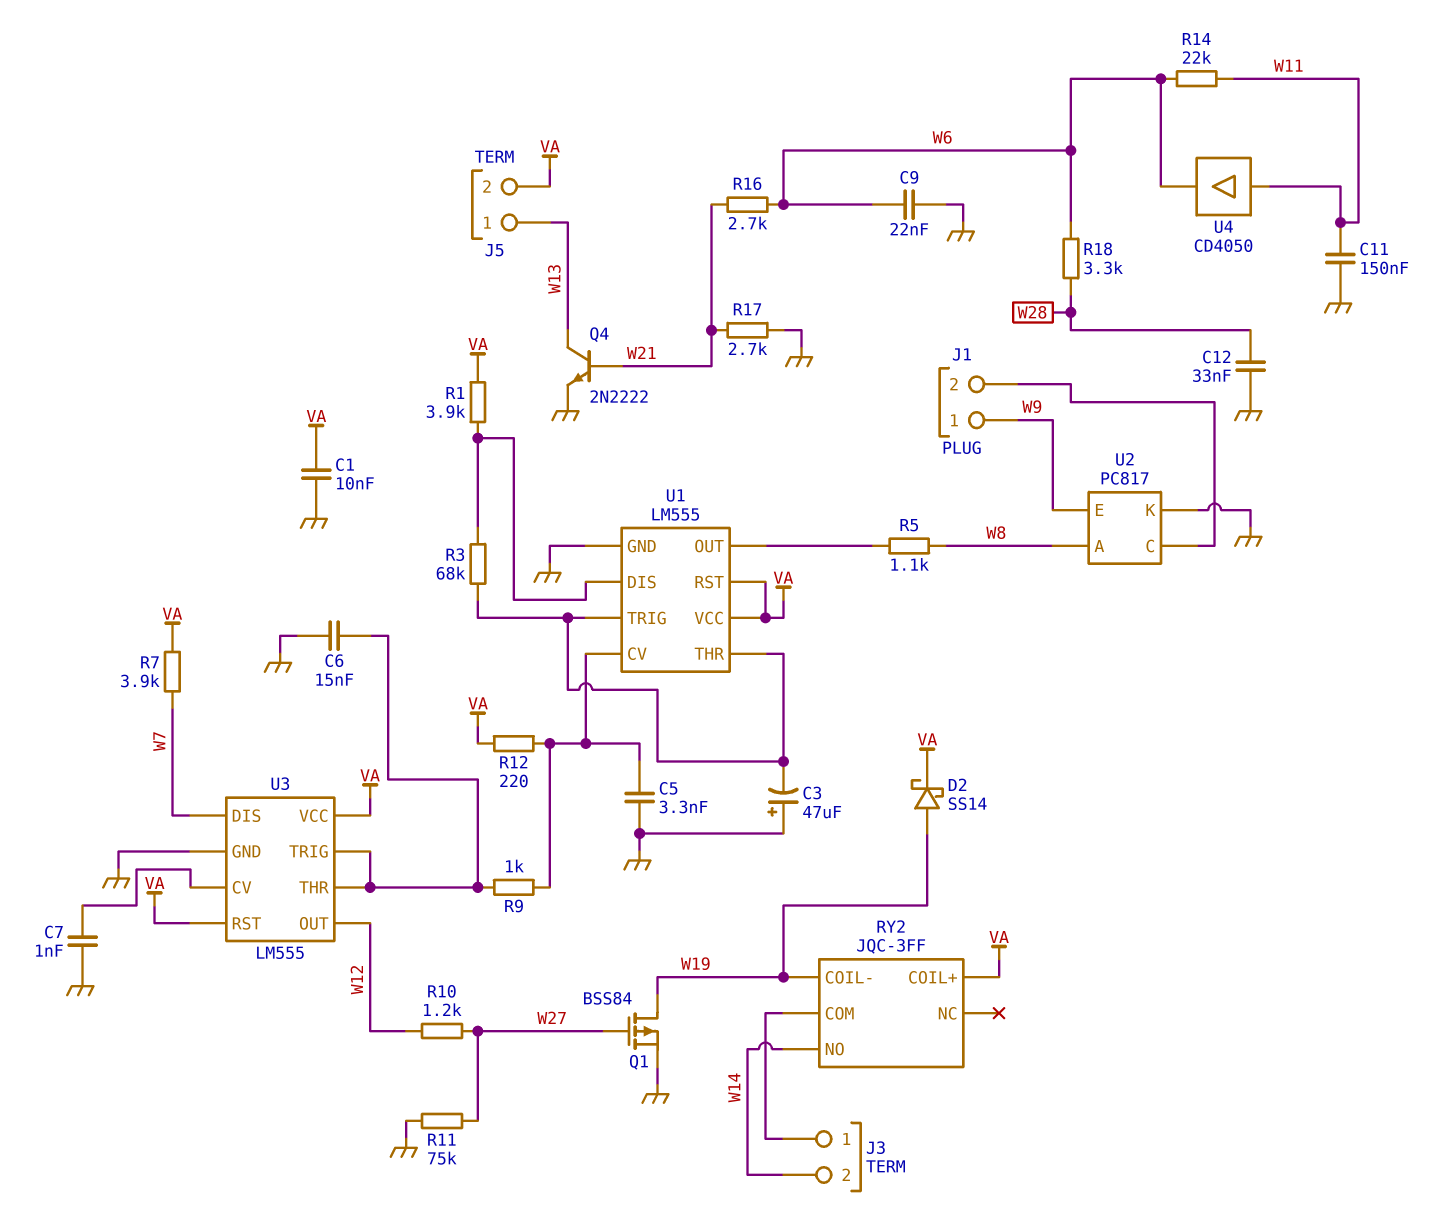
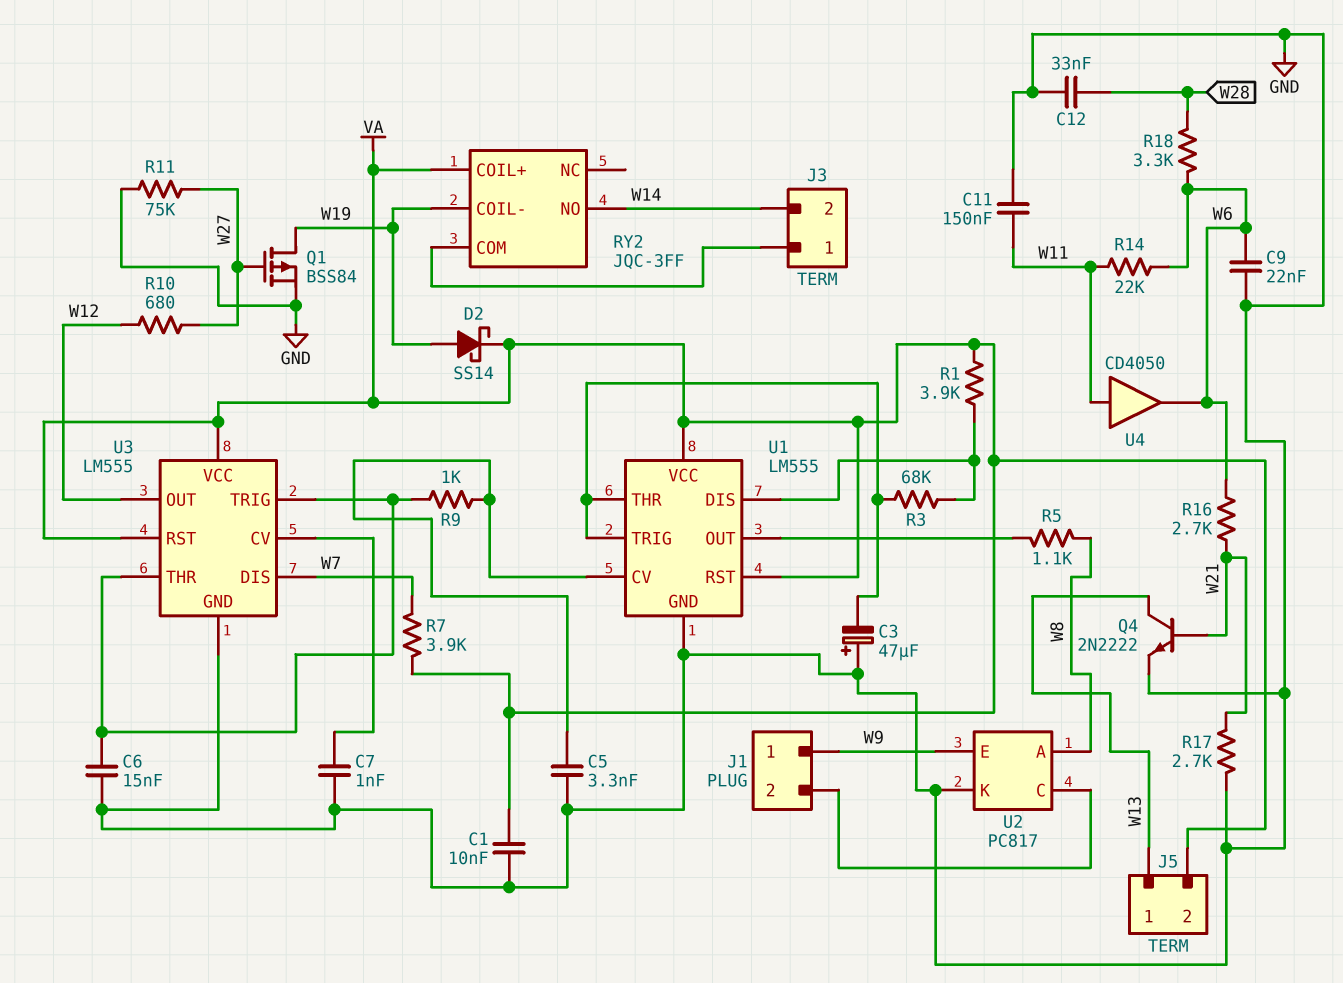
R10: 1.2k (W12, W27) -> 680 (W12, W27)
R12: 220 (U1/CV, VA) -> none

